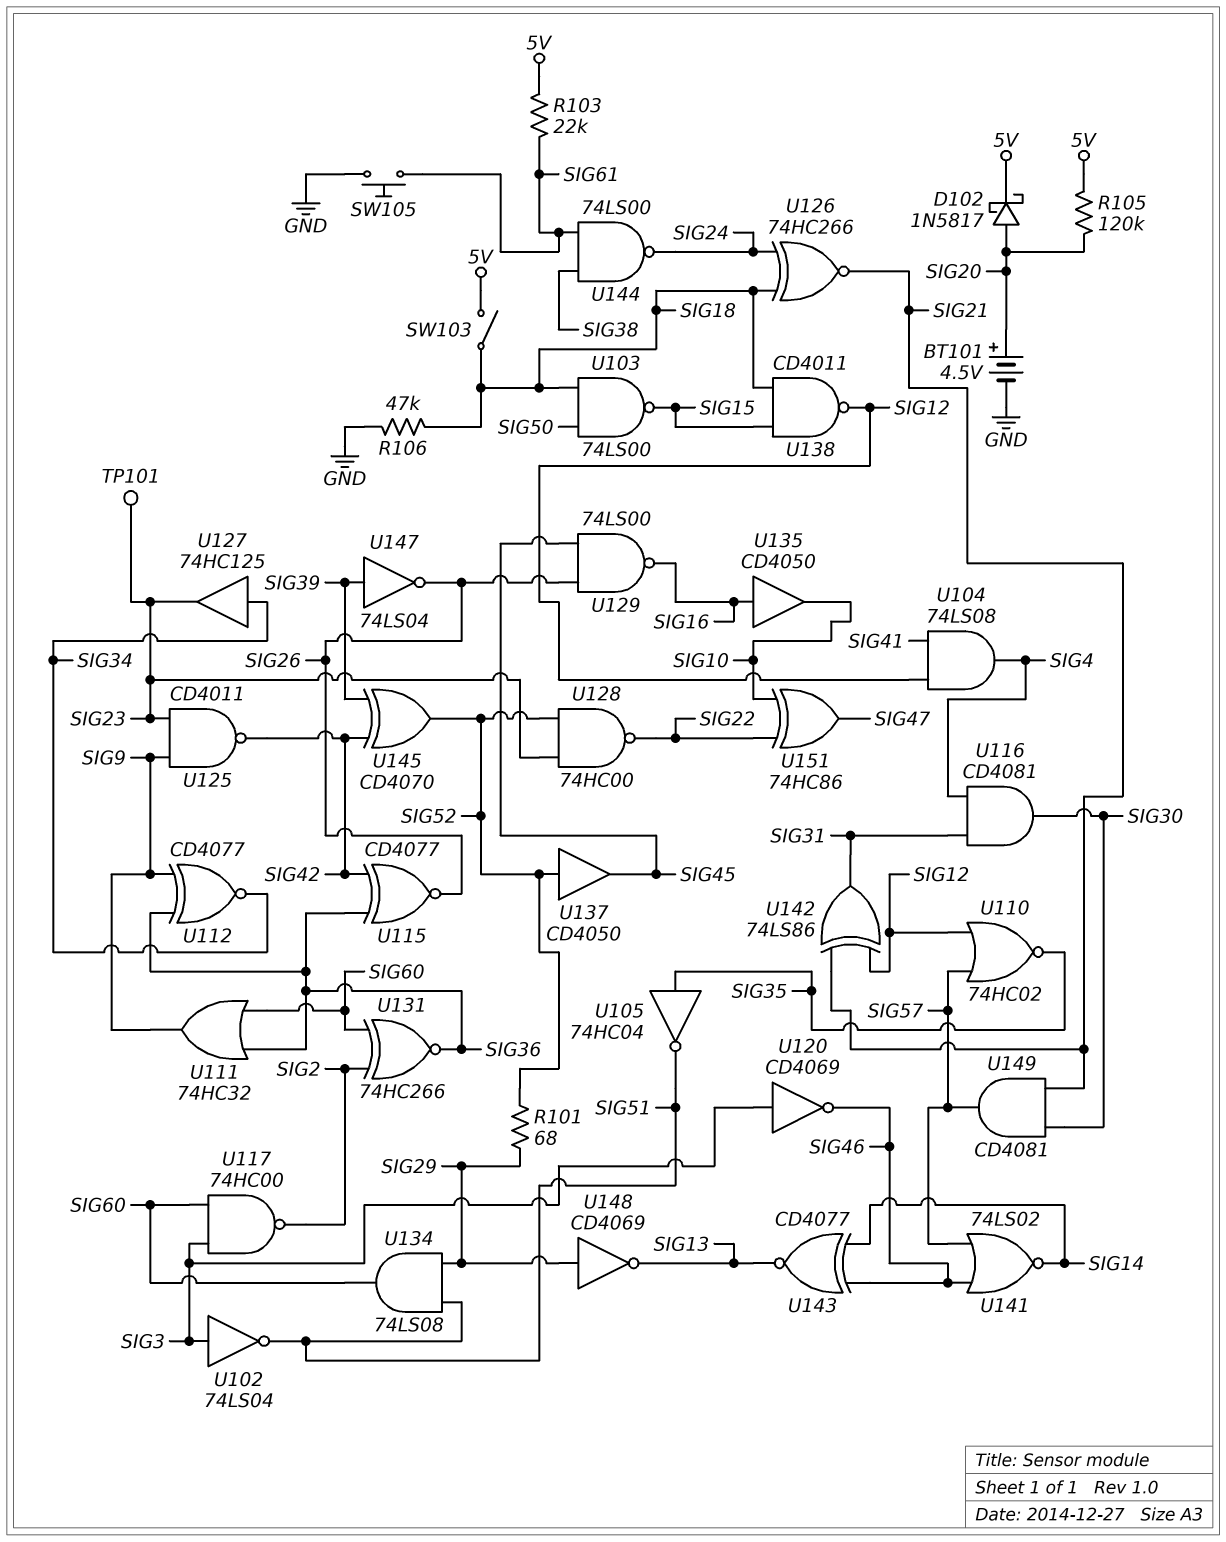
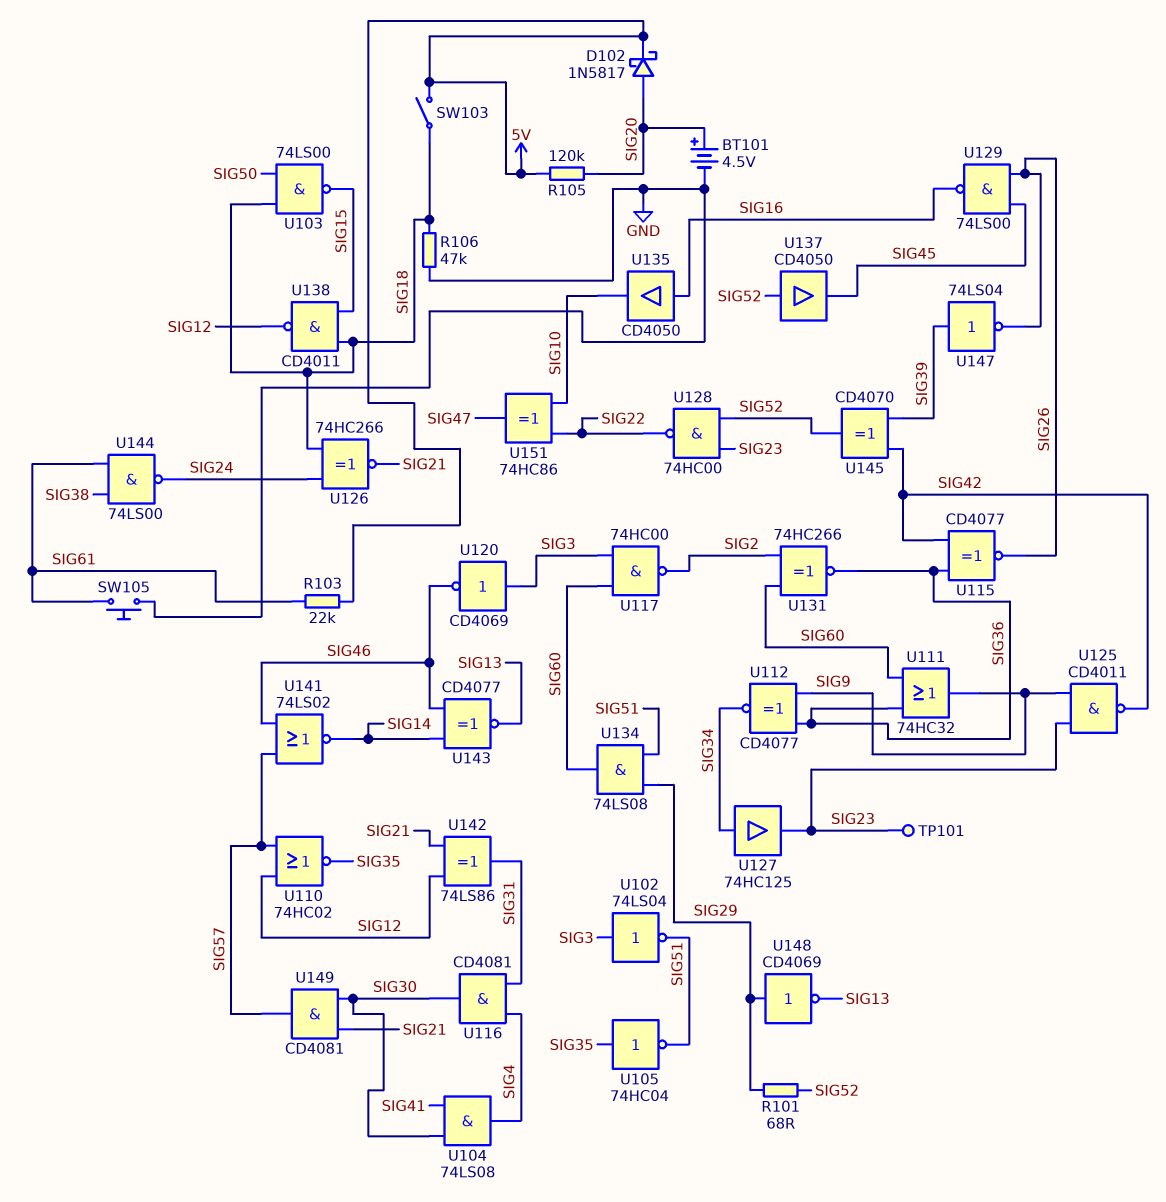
U104: AND 74LS08 (in SIG12, in SIG41, out SIG4) -> AND 74LS08 (in SIG30, in SIG41, out SIG4)

